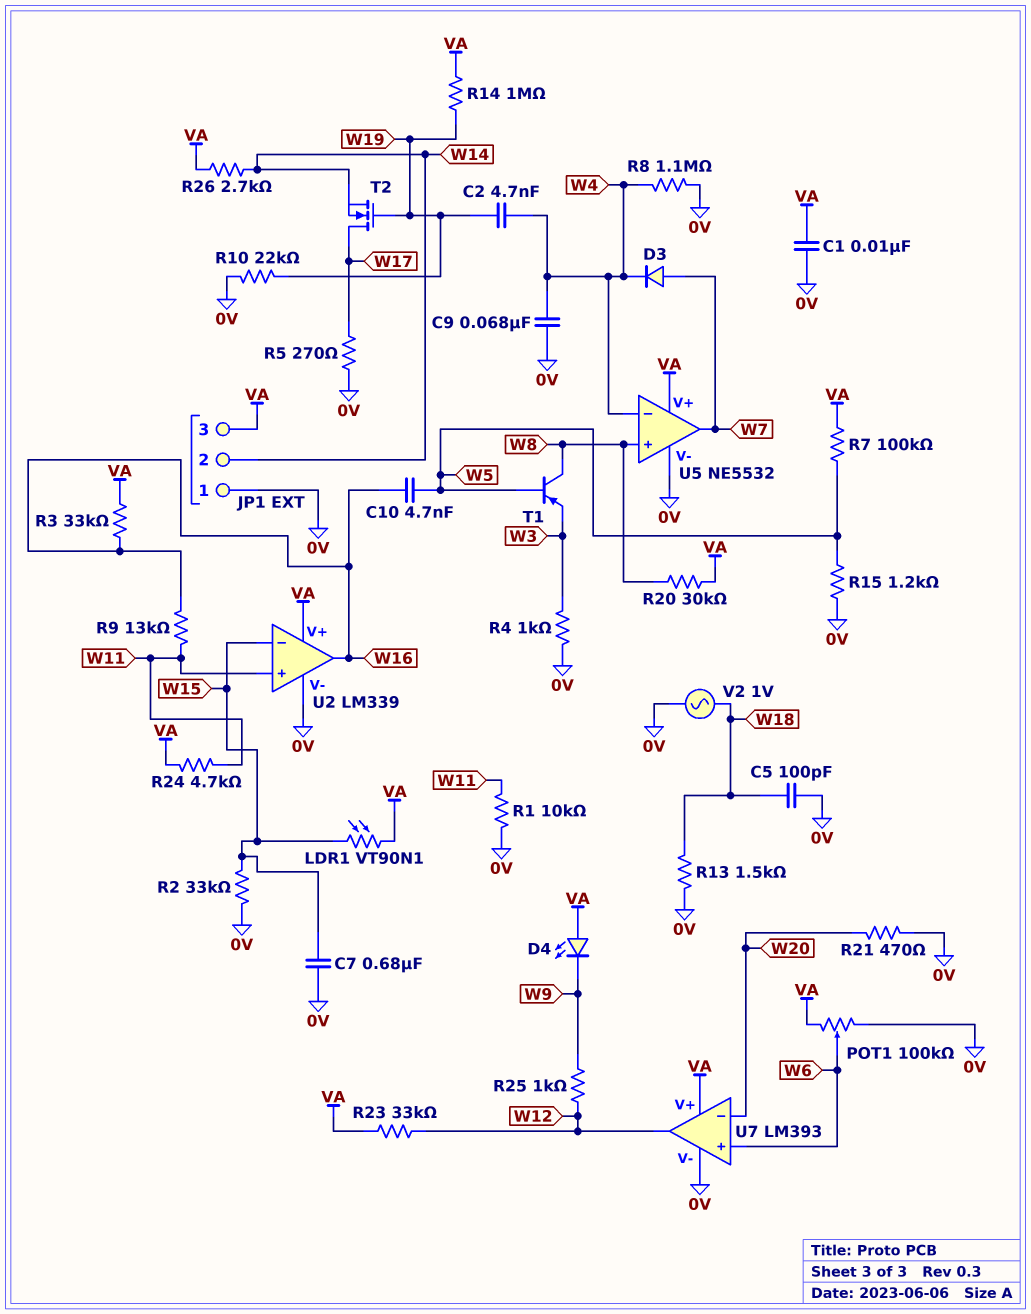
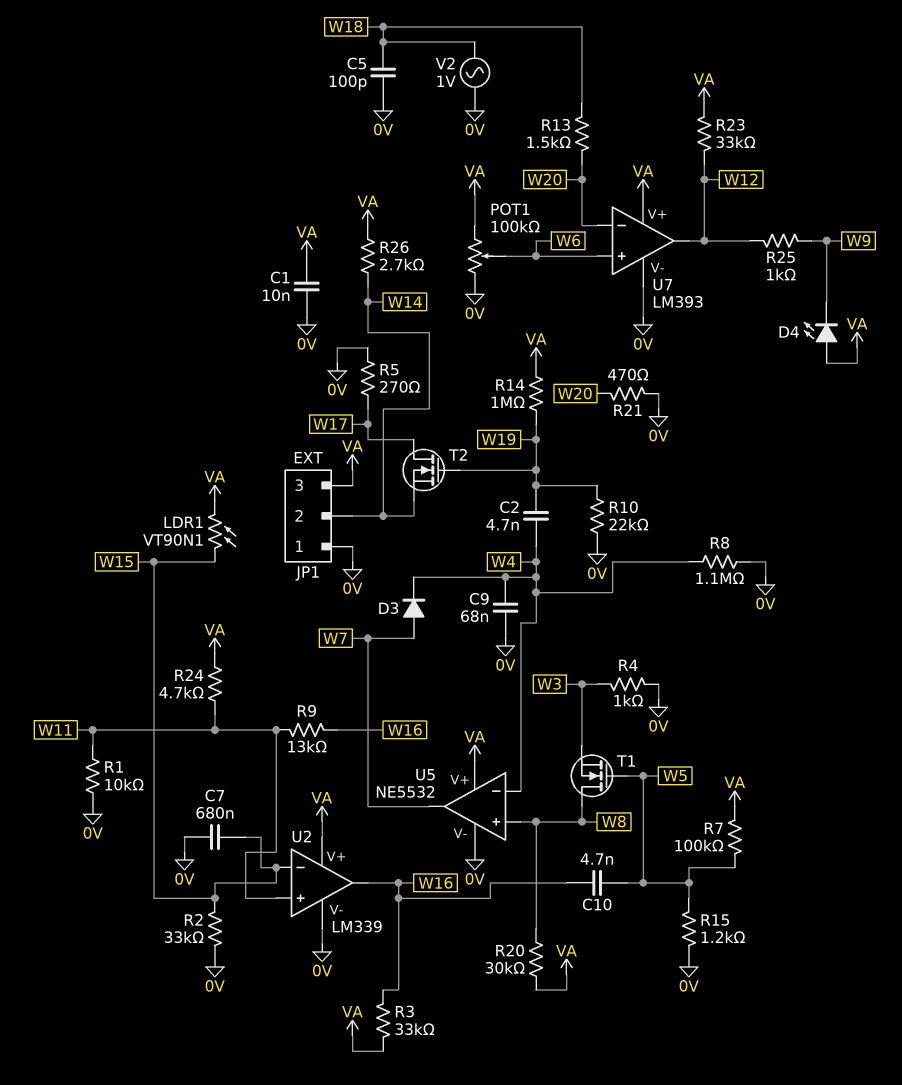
R13: 1.5k (0V, W18) -> 1.5k (W18, W20)
T1: PNP (B W5, C W8, E W3) -> NMOS (G W5, D W8, S W3)

